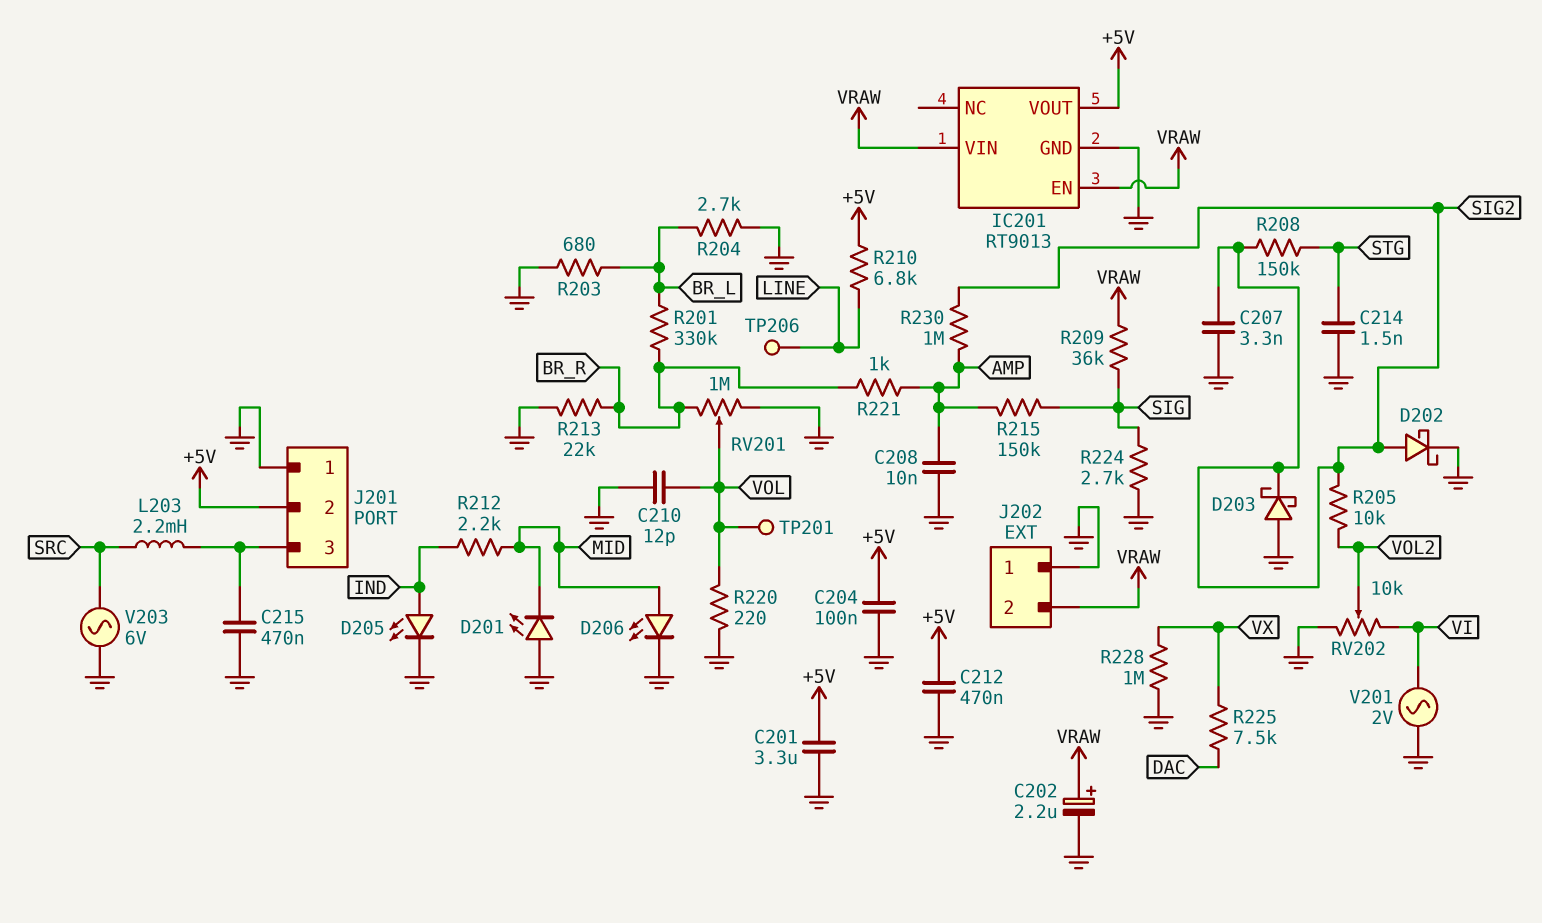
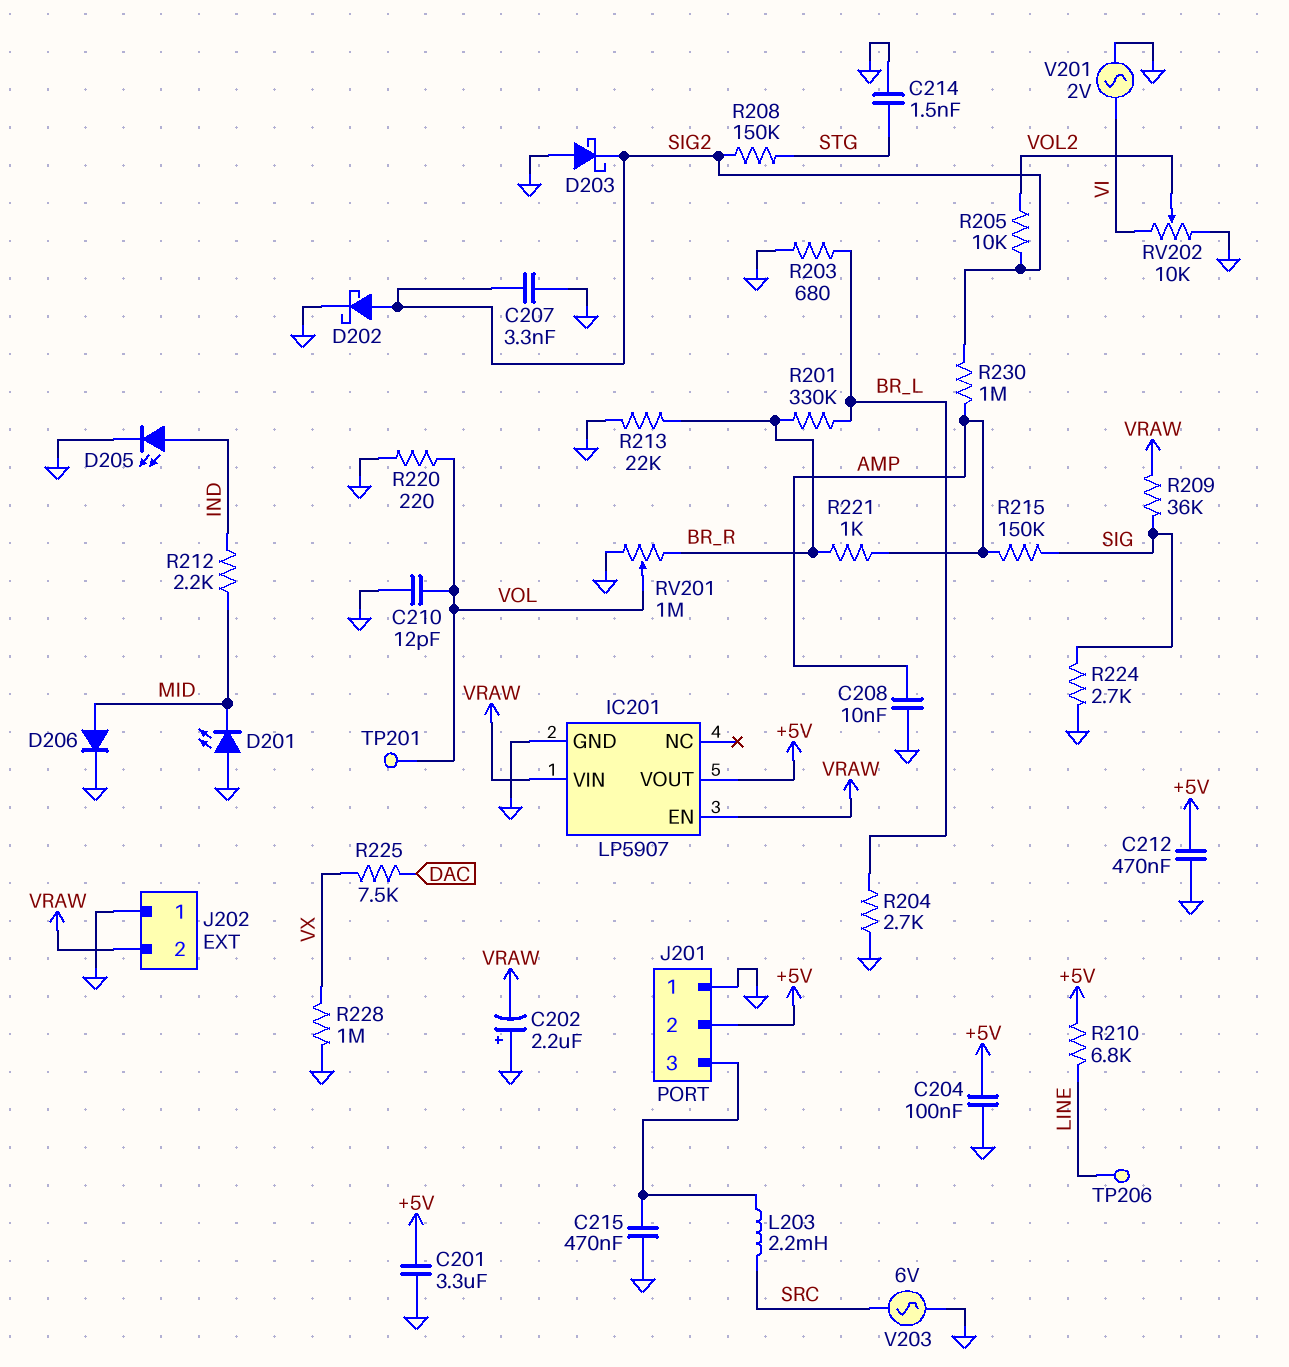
C202: 2.2uF (plus VRAW, minus GND) -> 2.2uF (plus GND, minus VRAW)
D206: LED (A MID, K GND) -> diode (A MID, K GND)
IC201: RT9013 -> LP5907

